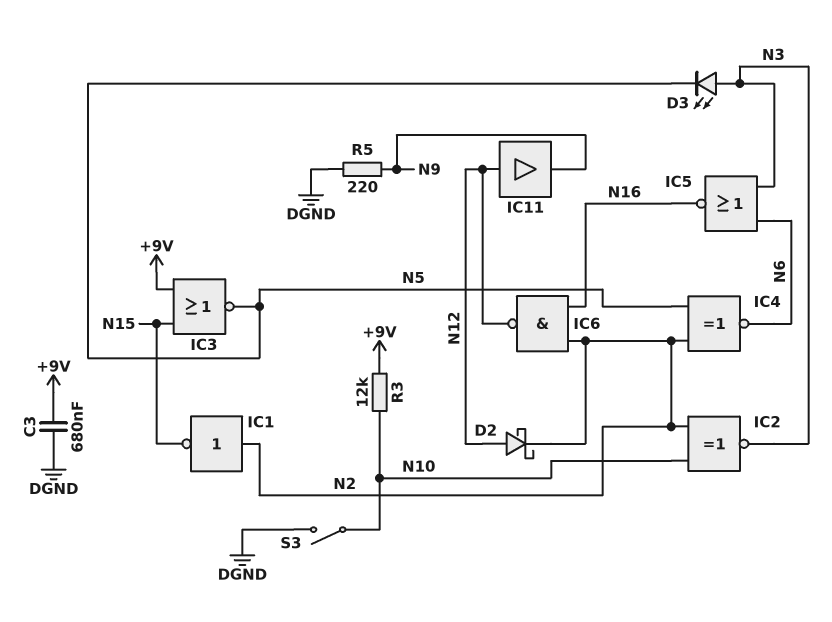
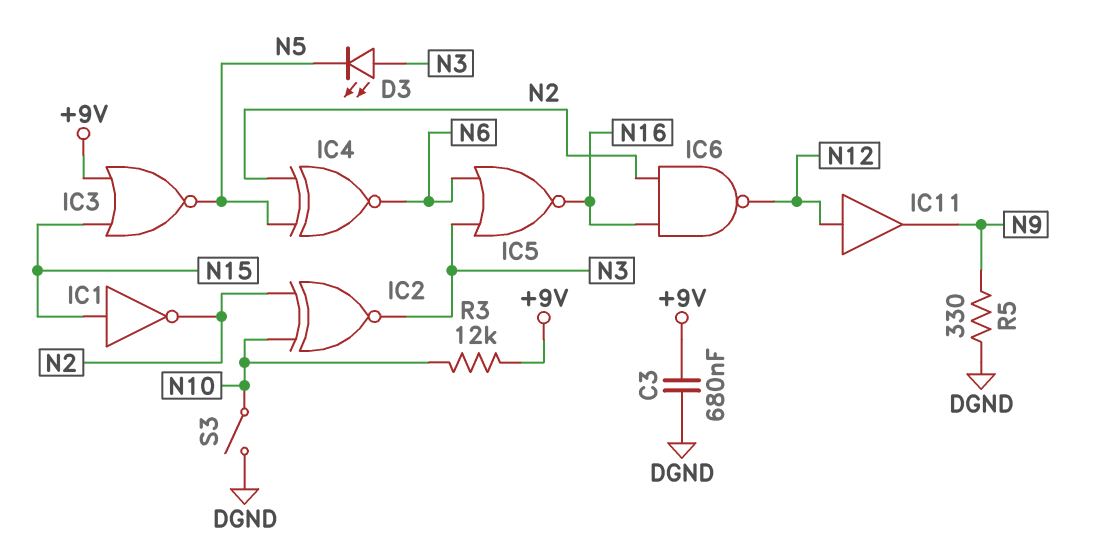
D2: schottky (A N12, K N2) -> none
IC1: NOT (in N2, out N15) -> NOT (in N15, out N2)
R5: 220 (DGND, N9) -> 330 (DGND, N9)

